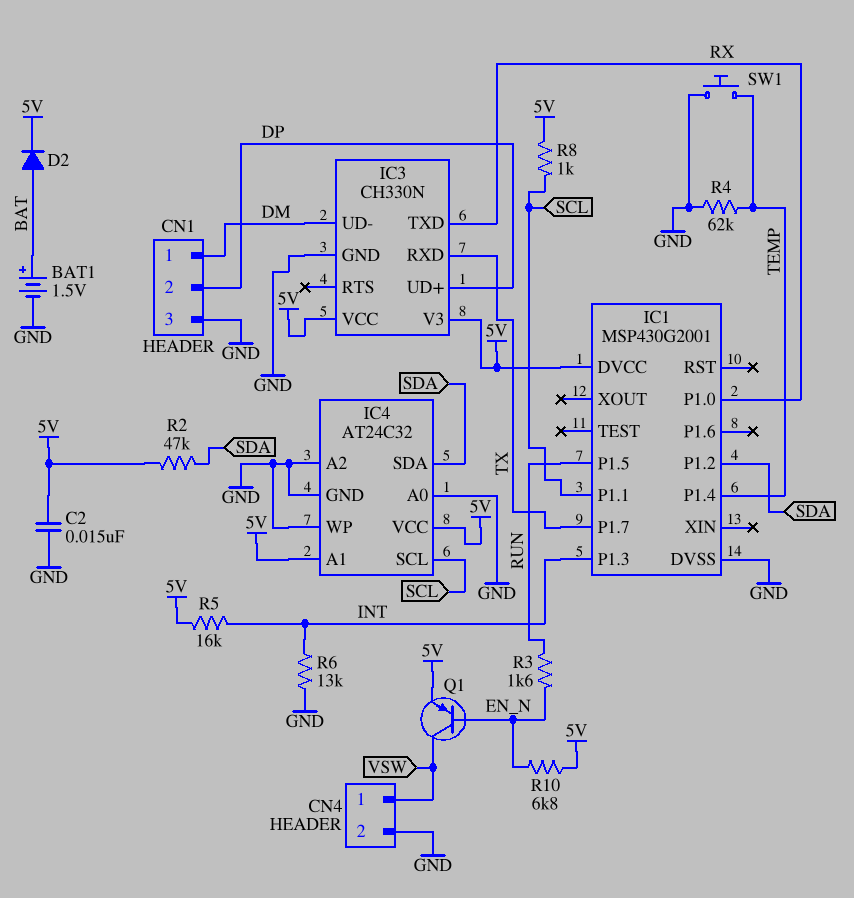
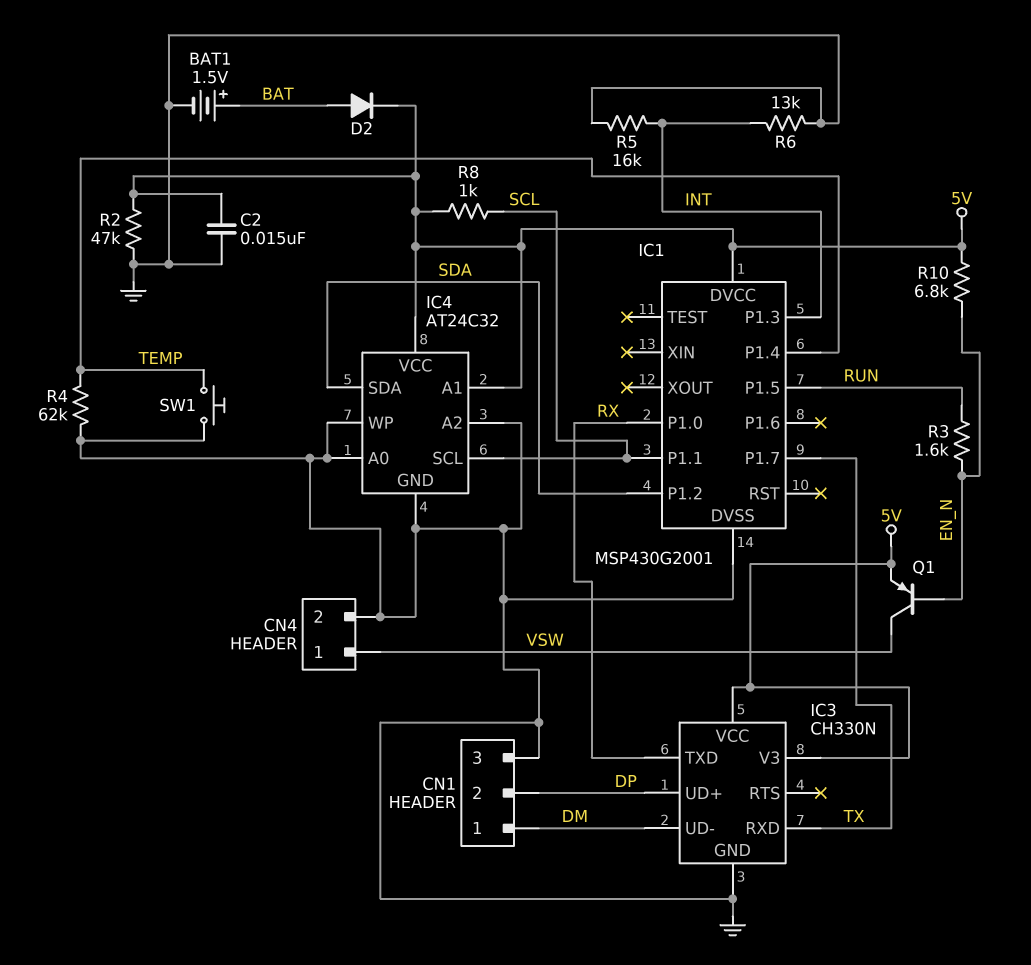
R2: 47k (5V, SDA) -> 47k (5V, GND)
R5: 16k (5V, INT) -> 16k (GND, INT)

